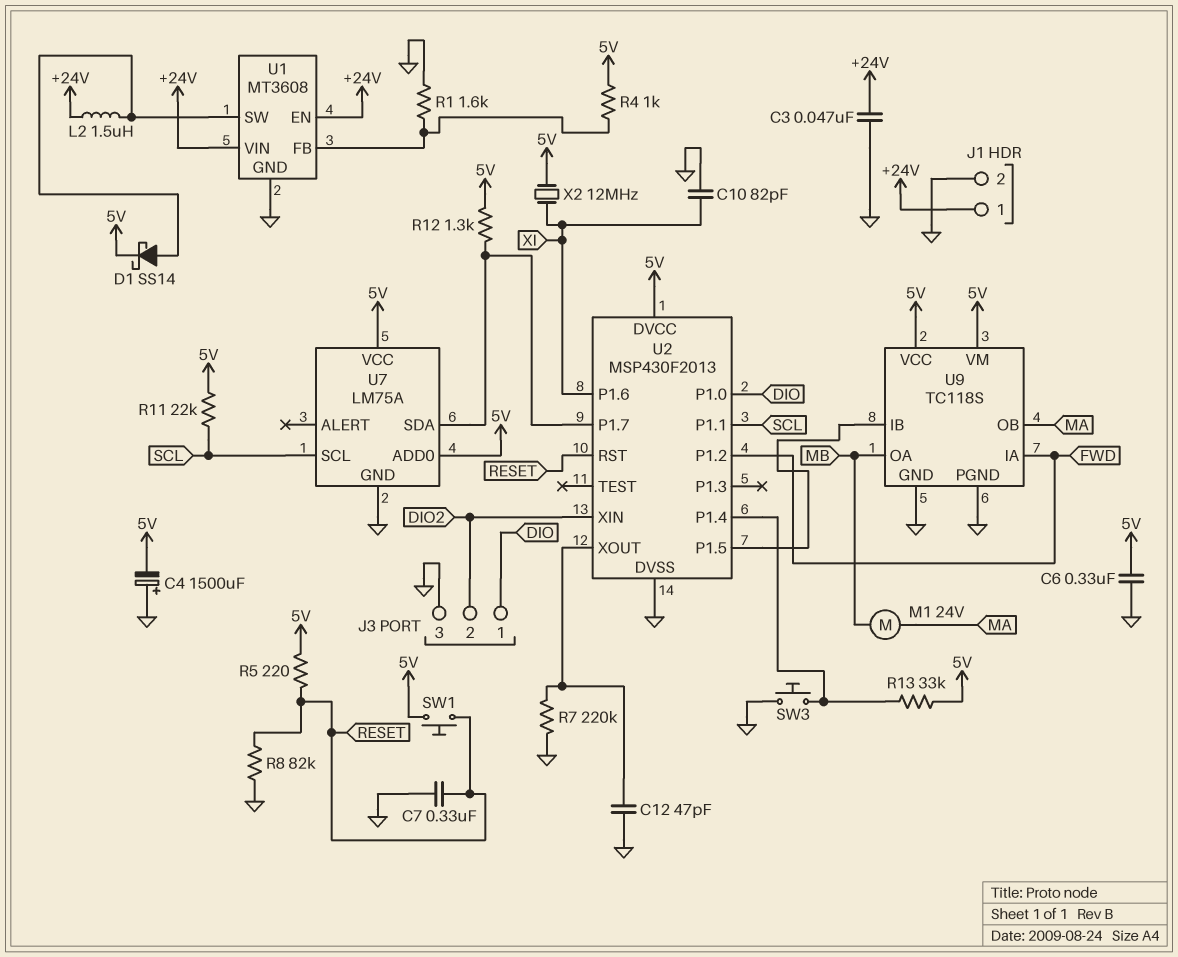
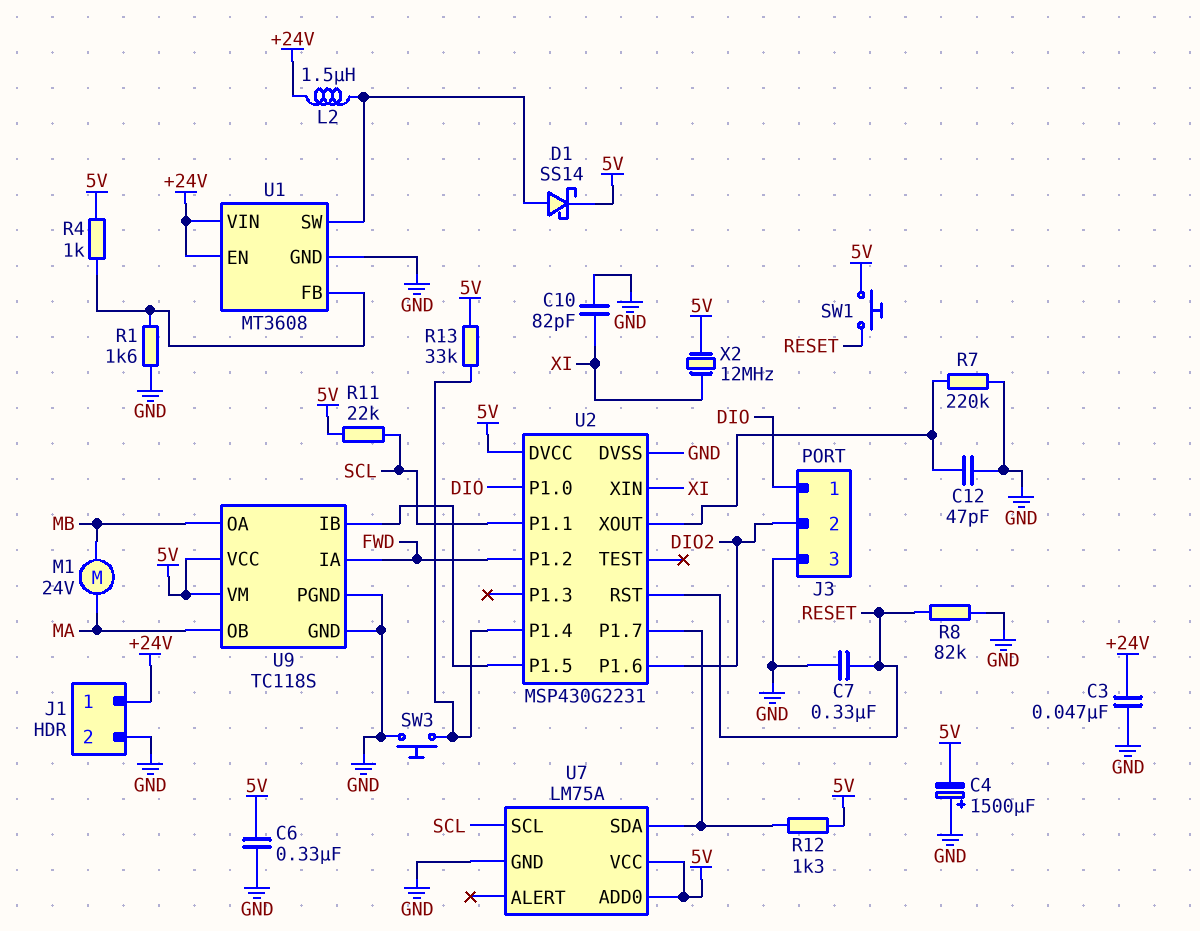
R5: 220 (5V, RESET) -> none
U2: MSP430F2013 -> MSP430G2231
U2 pin P1.6: XI -> DIO2
U2 pin XIN: DIO2 -> XI

